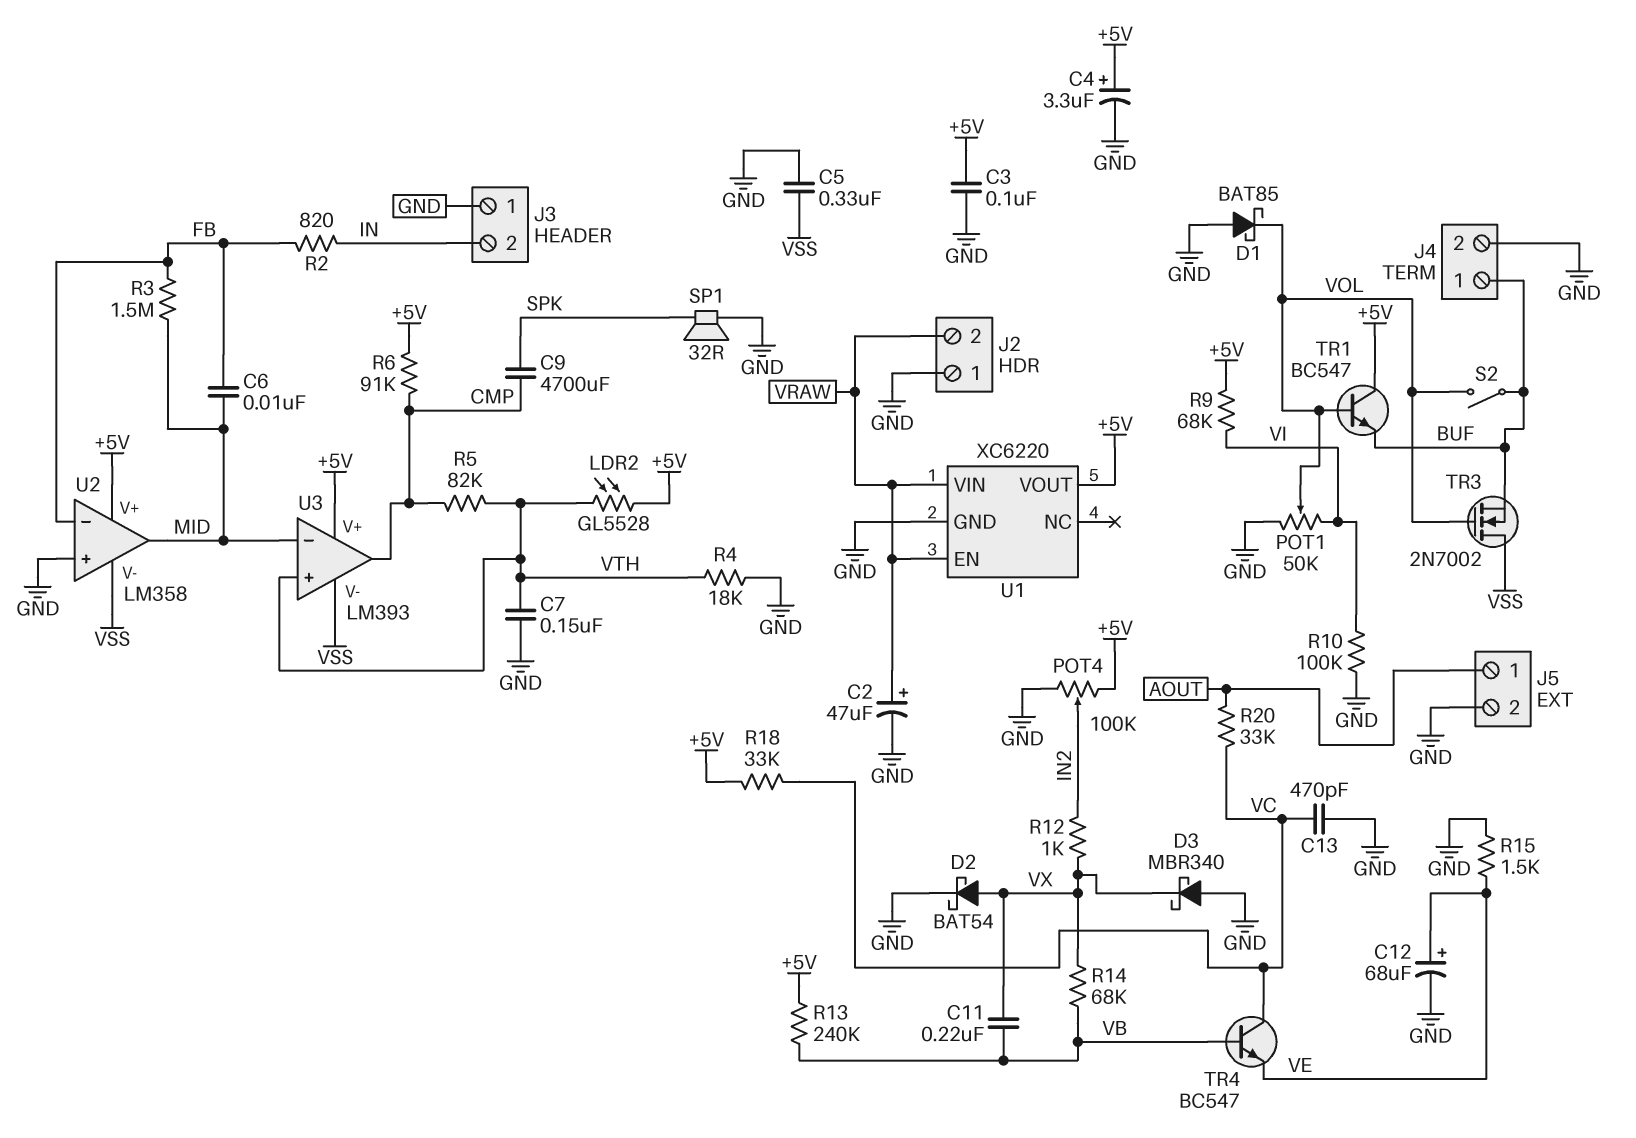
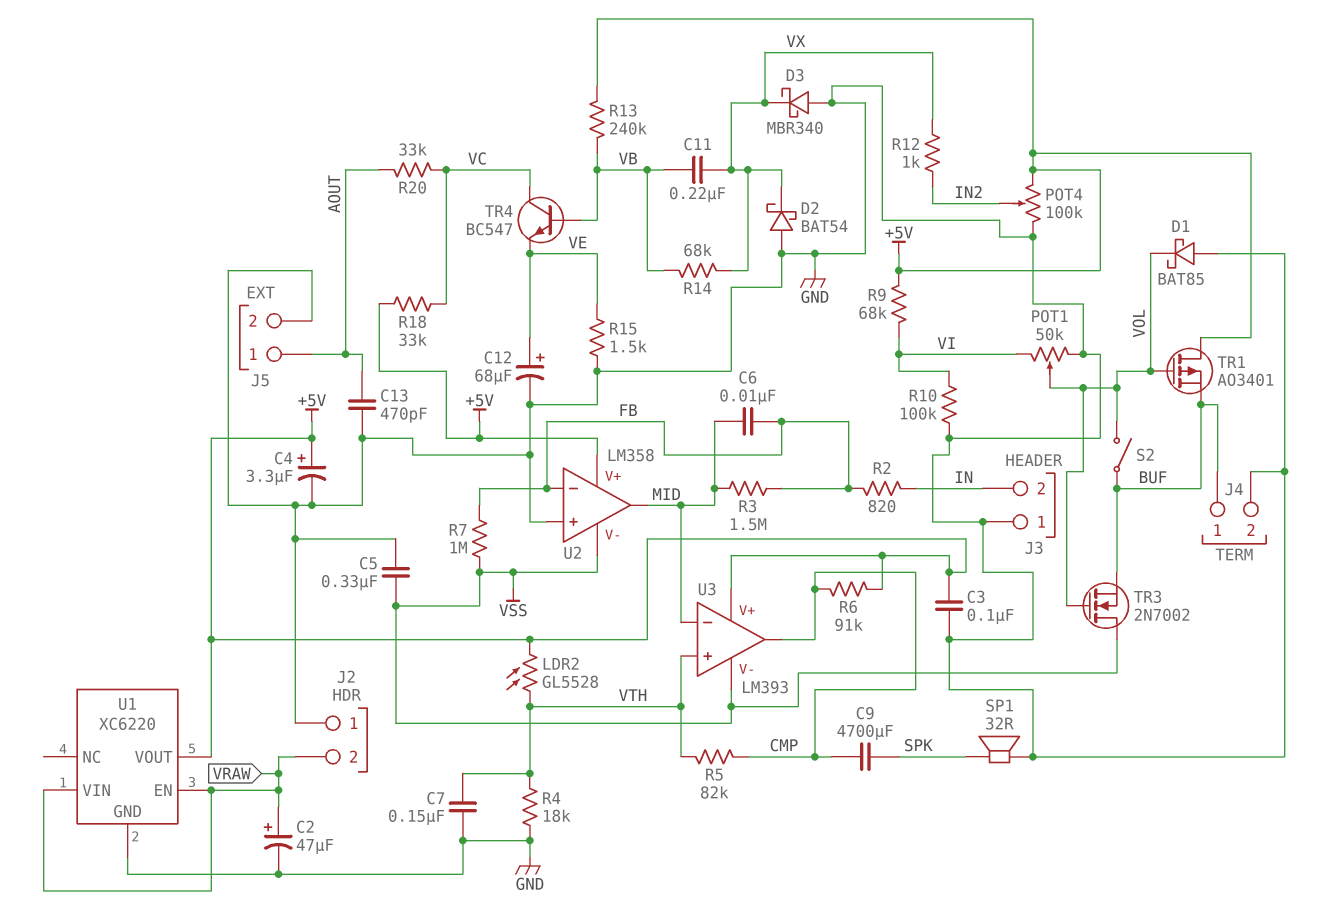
C13: 470pF (GND, VC) -> 470pF (AOUT, GND)
D2: schottky BAT54 (A VX, K GND) -> schottky BAT54 (A GND, K VX)
R7: none -> 1M (FB, VSS)
TR1: NPN BC547 (B VOL, C +5V, E BUF) -> PMOS AO3401 (G VOL, D +5V, S BUF)

